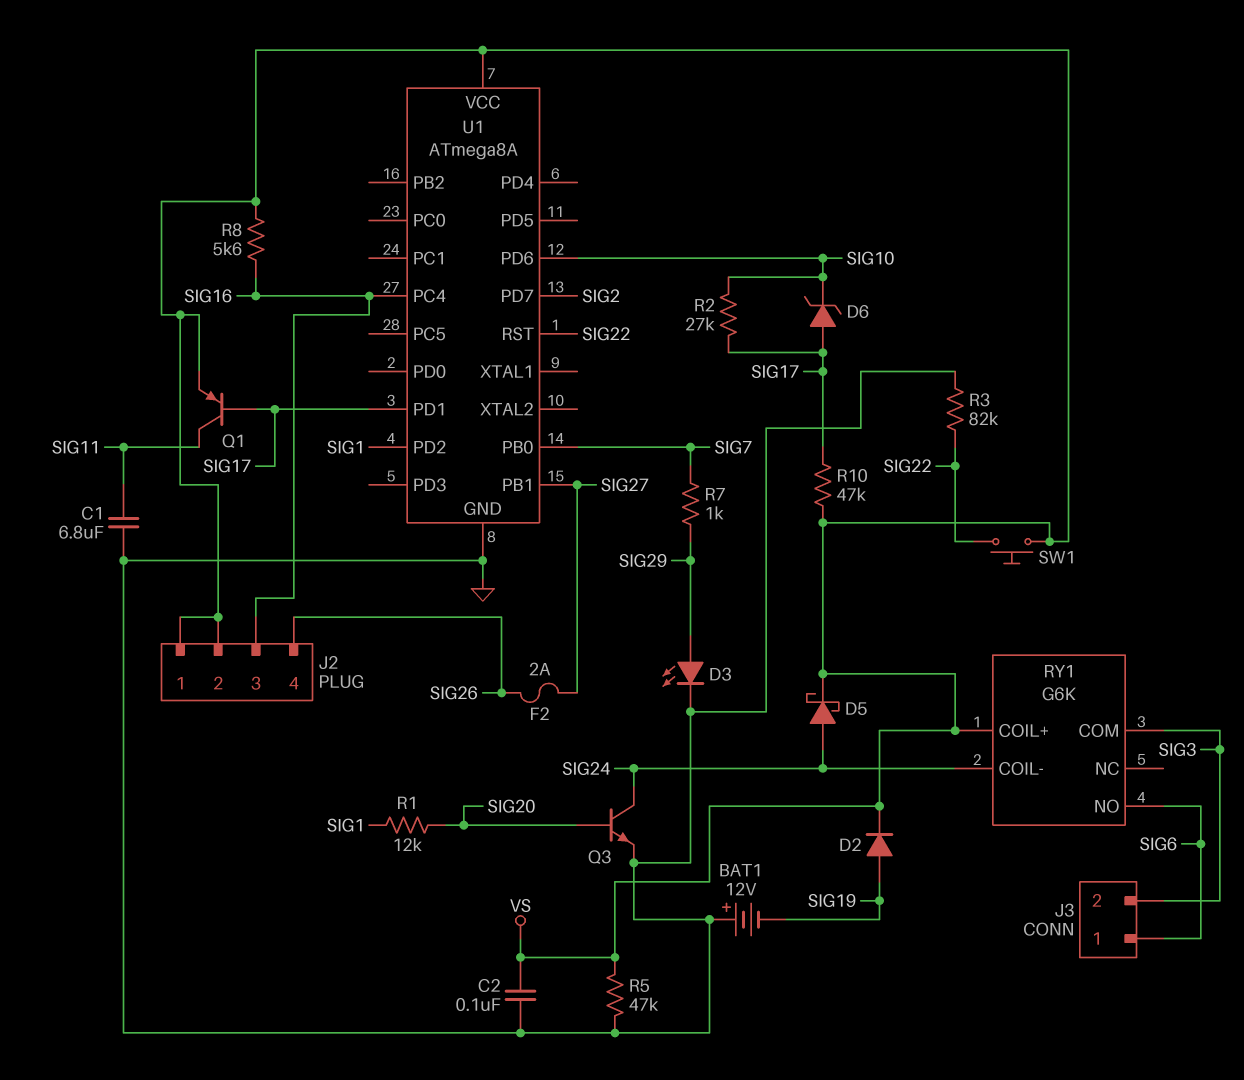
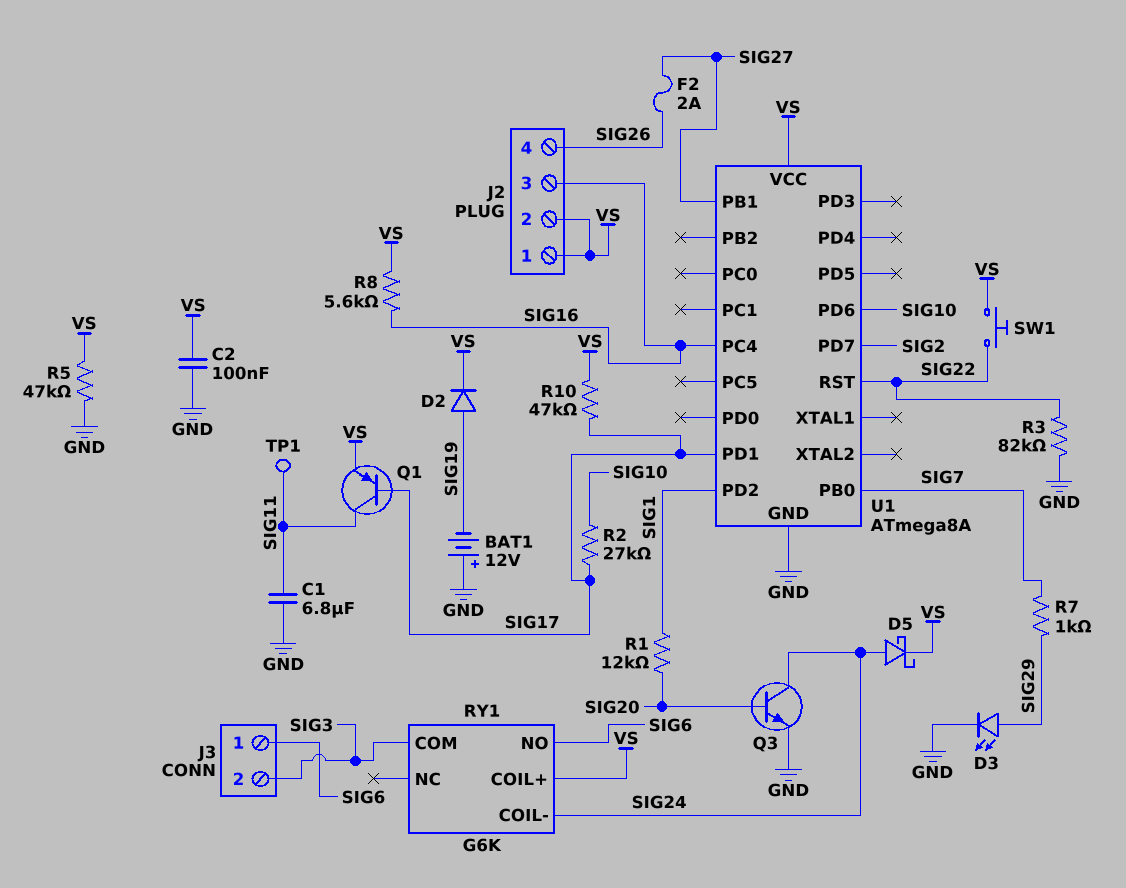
D6: zener (A SIG17, K SIG10) -> none
TP1: none -> test point (SIG11)

